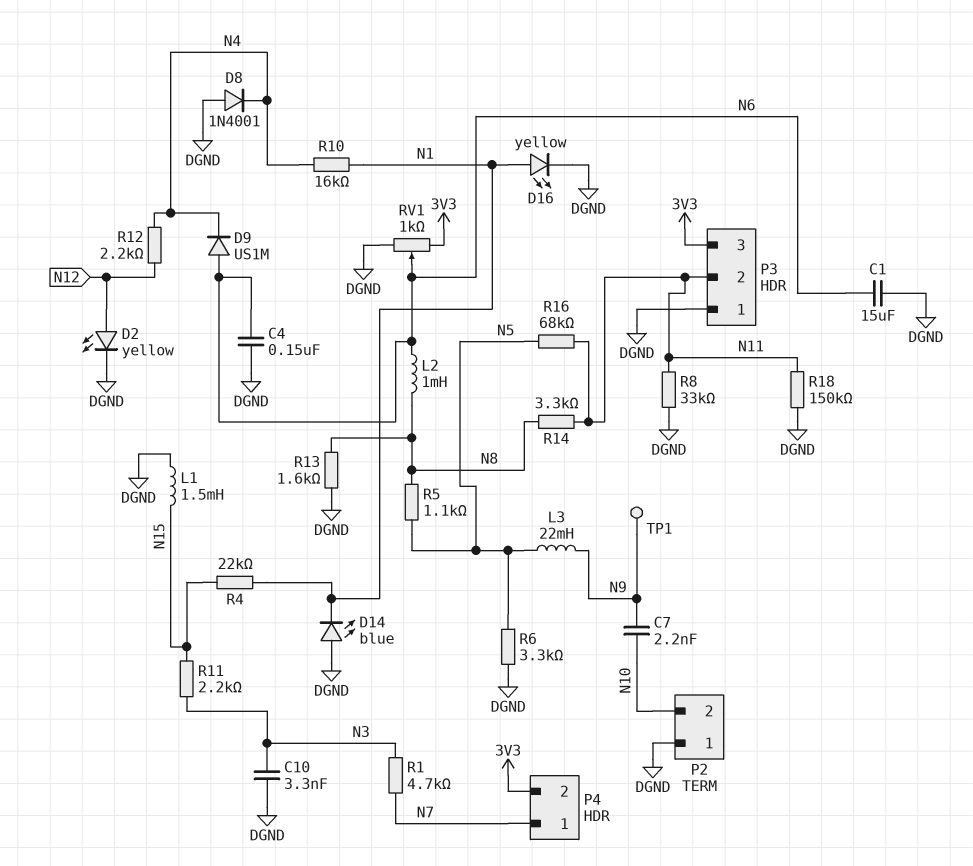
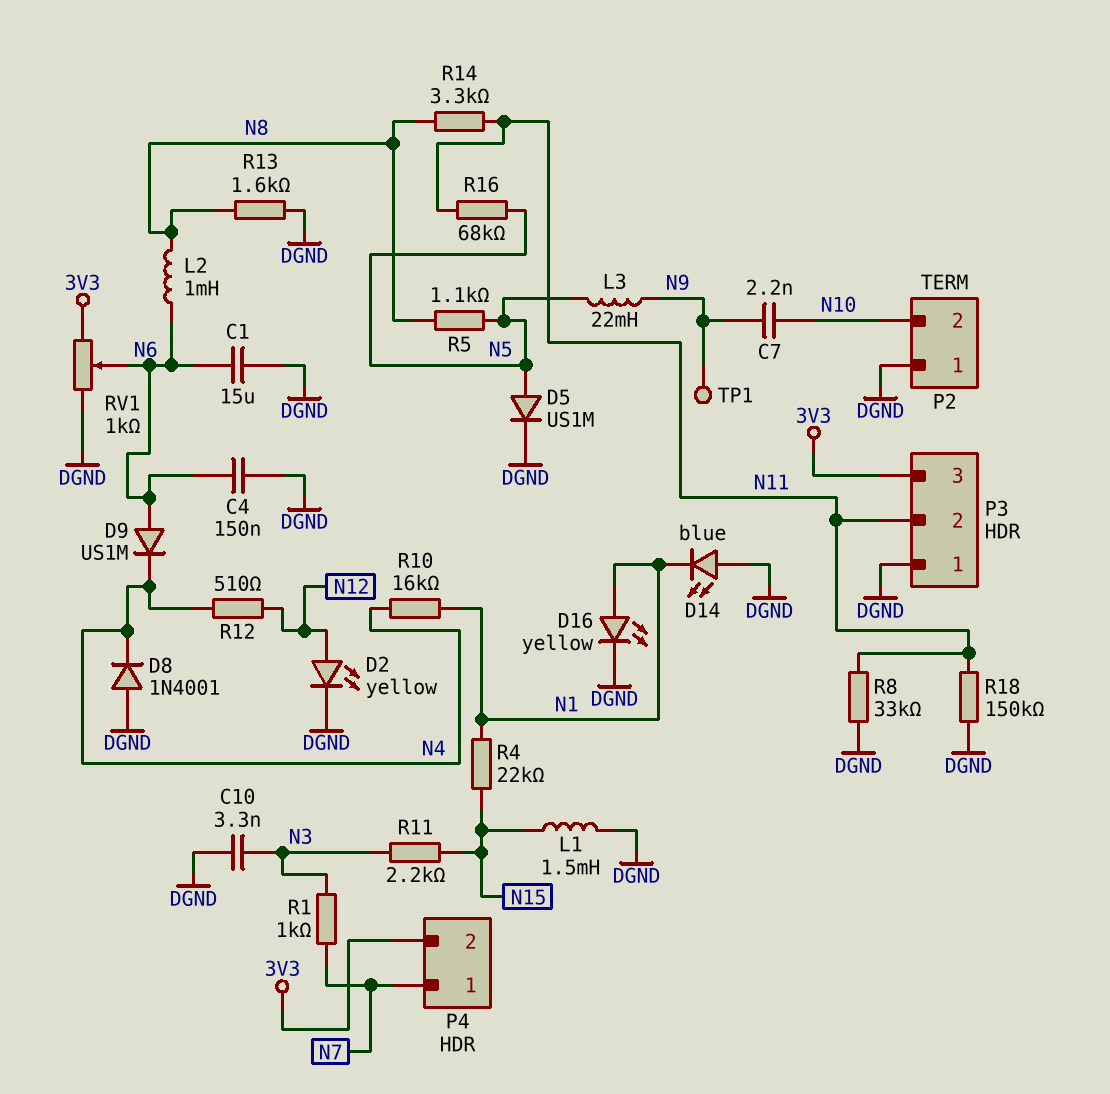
D5: none -> diode US1M (A N5, K DGND)
R1: 4.7k (N3, N7) -> 1k (N3, N7)
R6: 3.3k (DGND, N5) -> none
R12: 2.2k (N4, N12) -> 510 (N4, N12)

